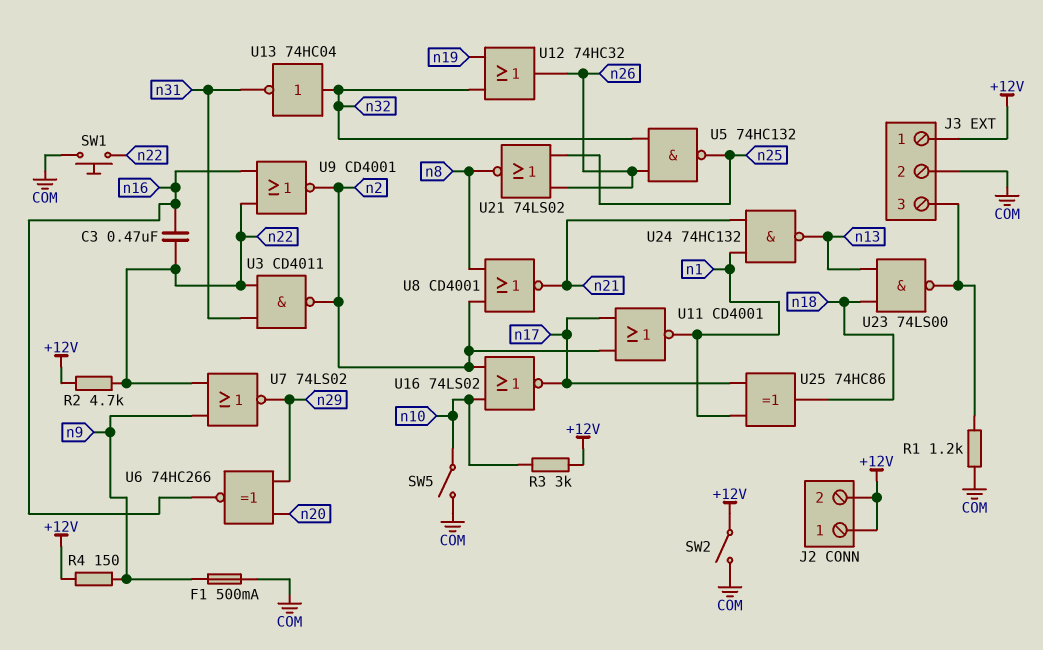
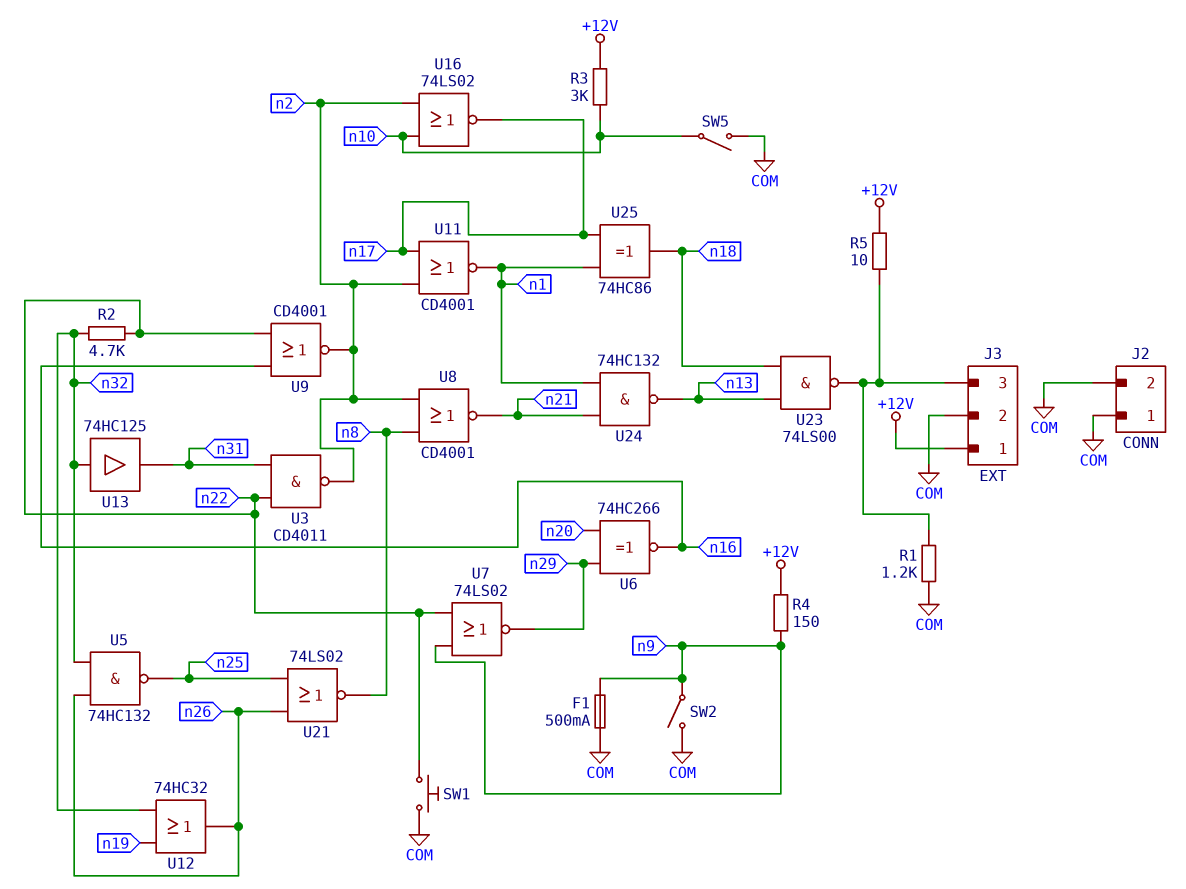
C3: 470nF (n16, n22) -> none
J2 pin 1: +12V -> COM
J2 pin 2: +12V -> COM
R2: 4.7k (+12V, n22) -> 4.7k (n22, n32)
R5: none -> 10 (+12V, J3/3)
SW2: switch (+12V, COM) -> switch (COM, n9)
U13: NOT 74HC04 (in n32, out n31) -> buffer 74HC125 (in n32, out n31)

